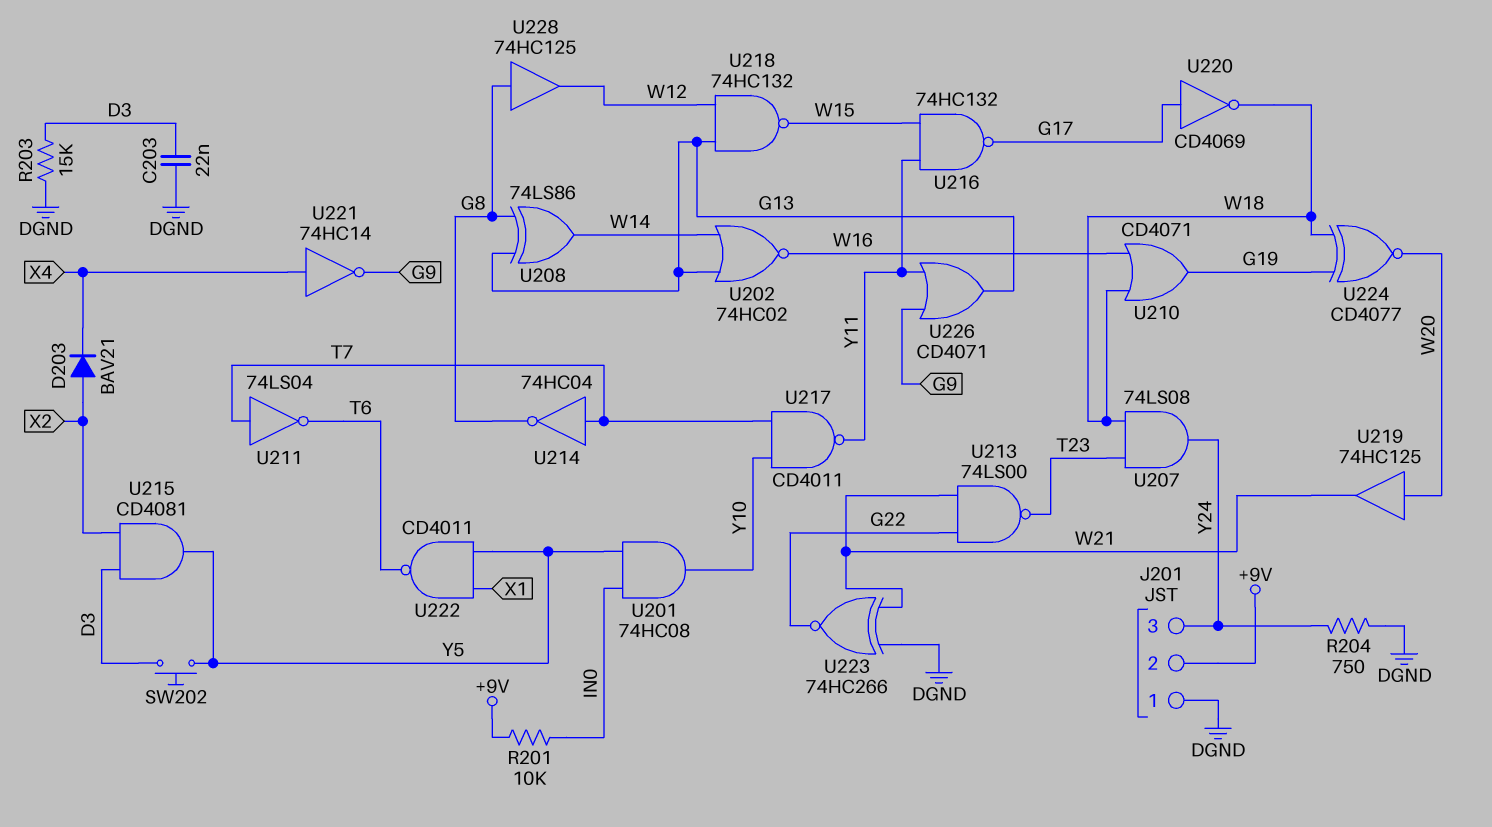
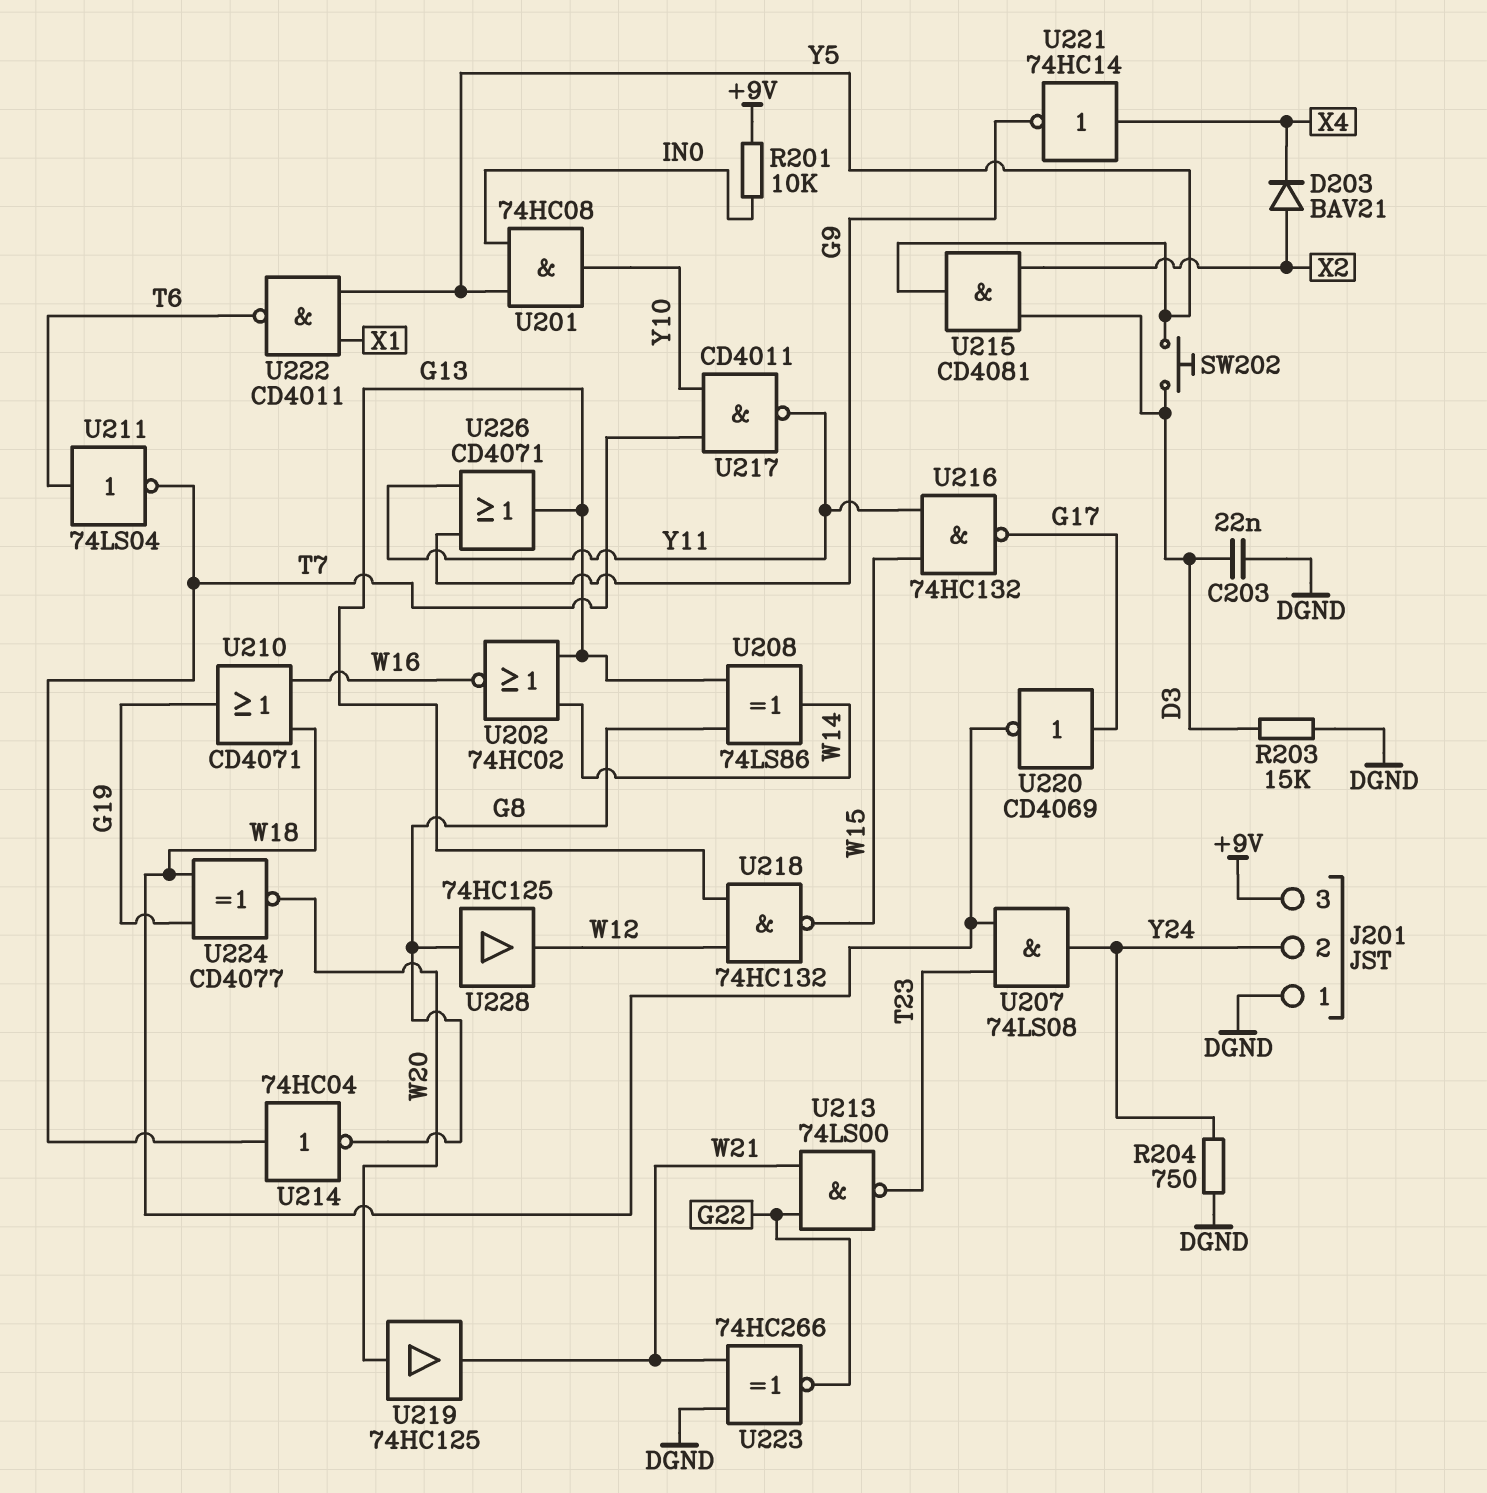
J201 pin 2: +9V -> Y24
J201 pin 3: Y24 -> +9V
U211: NOT 74LS04 (in T7, out T6) -> NOT 74LS04 (in T6, out T7)

